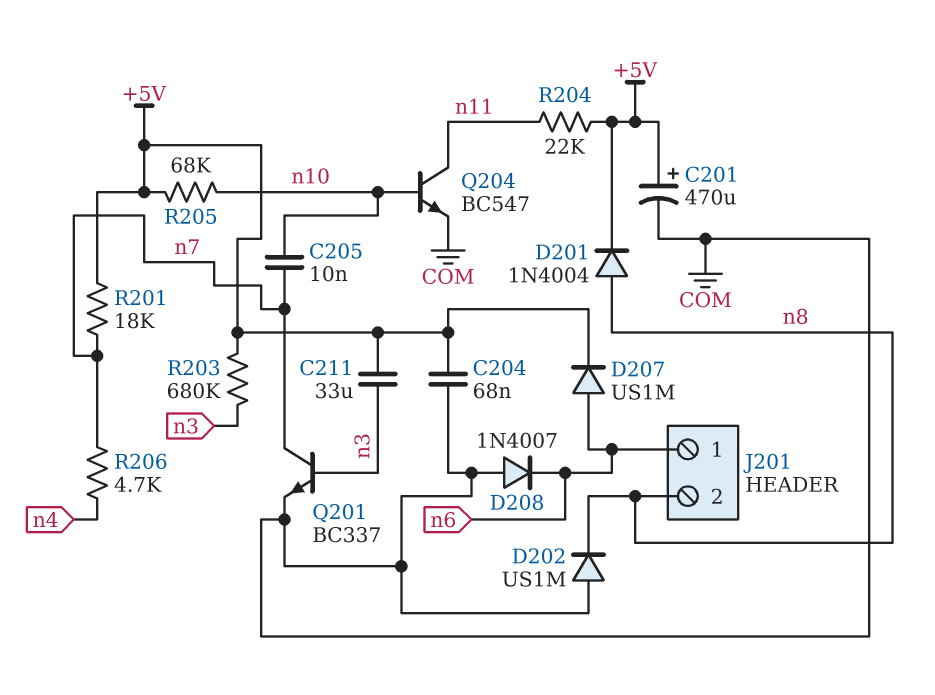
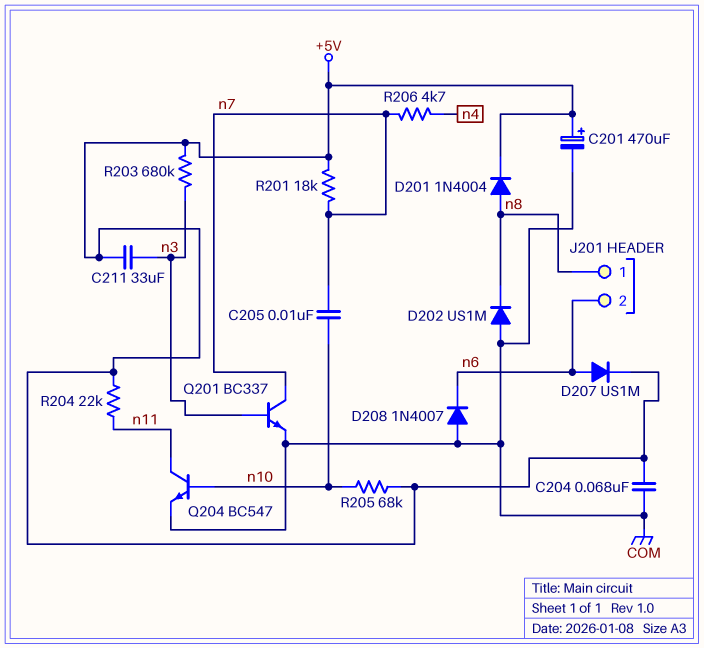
J201 pin 1: n6 -> n8
J201 pin 2: n8 -> n6

